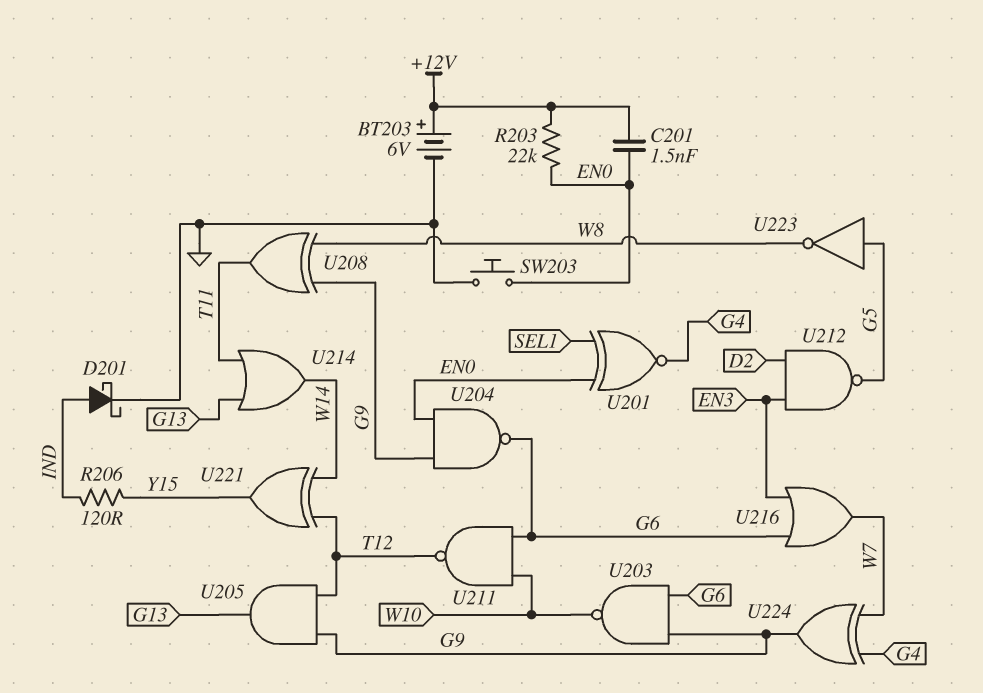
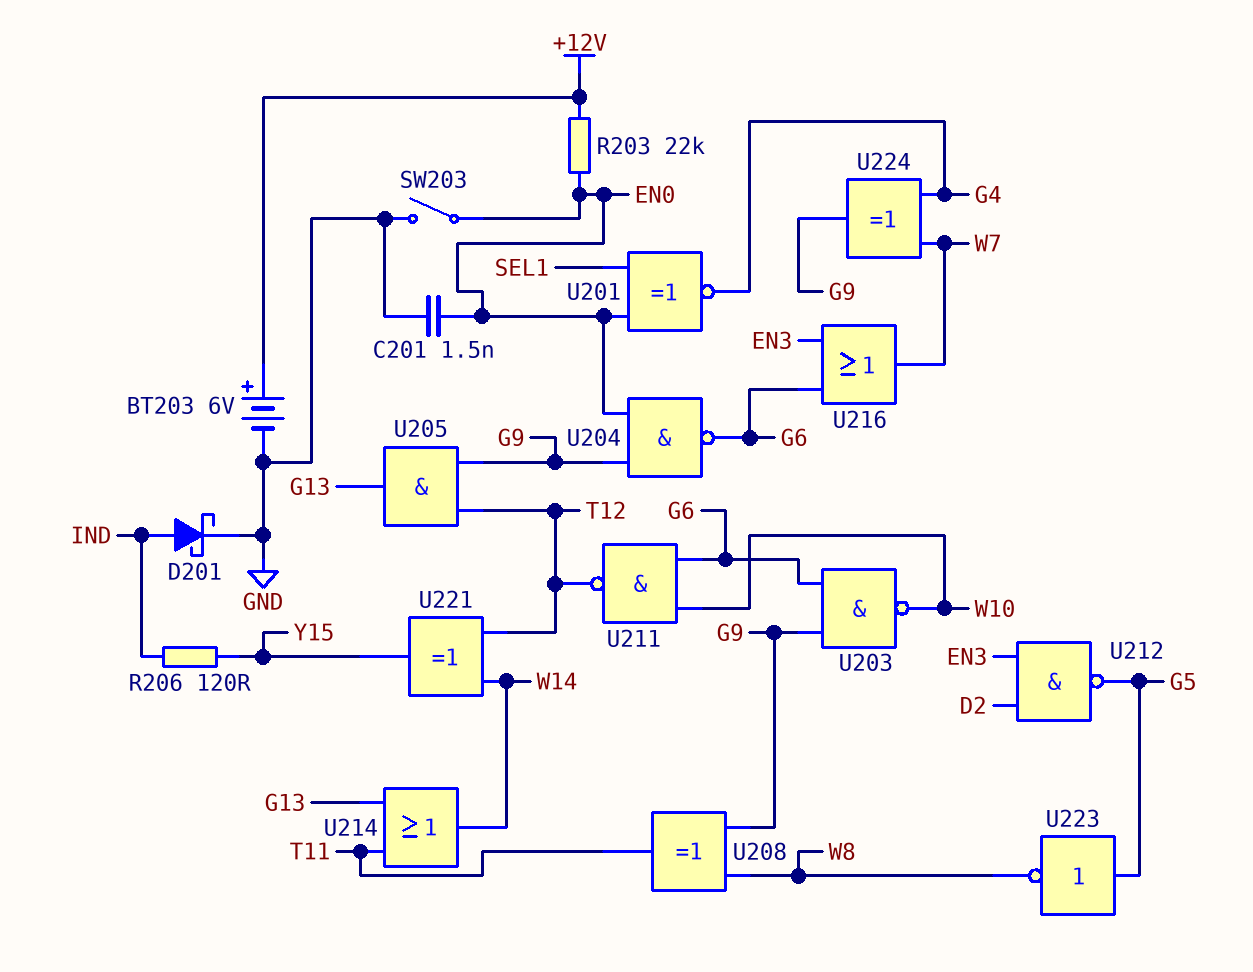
C201: 1.5nF (+12V, EN0) -> 1.5nF (EN0, GND)
SW203: button (EN0, GND) -> switch (EN0, GND)

